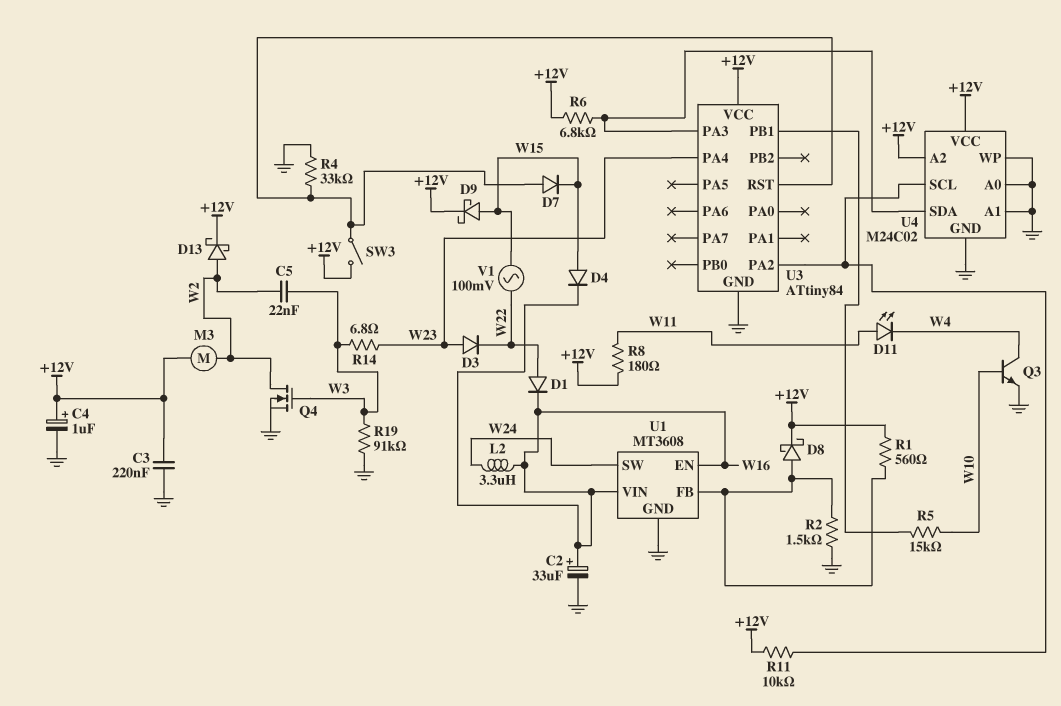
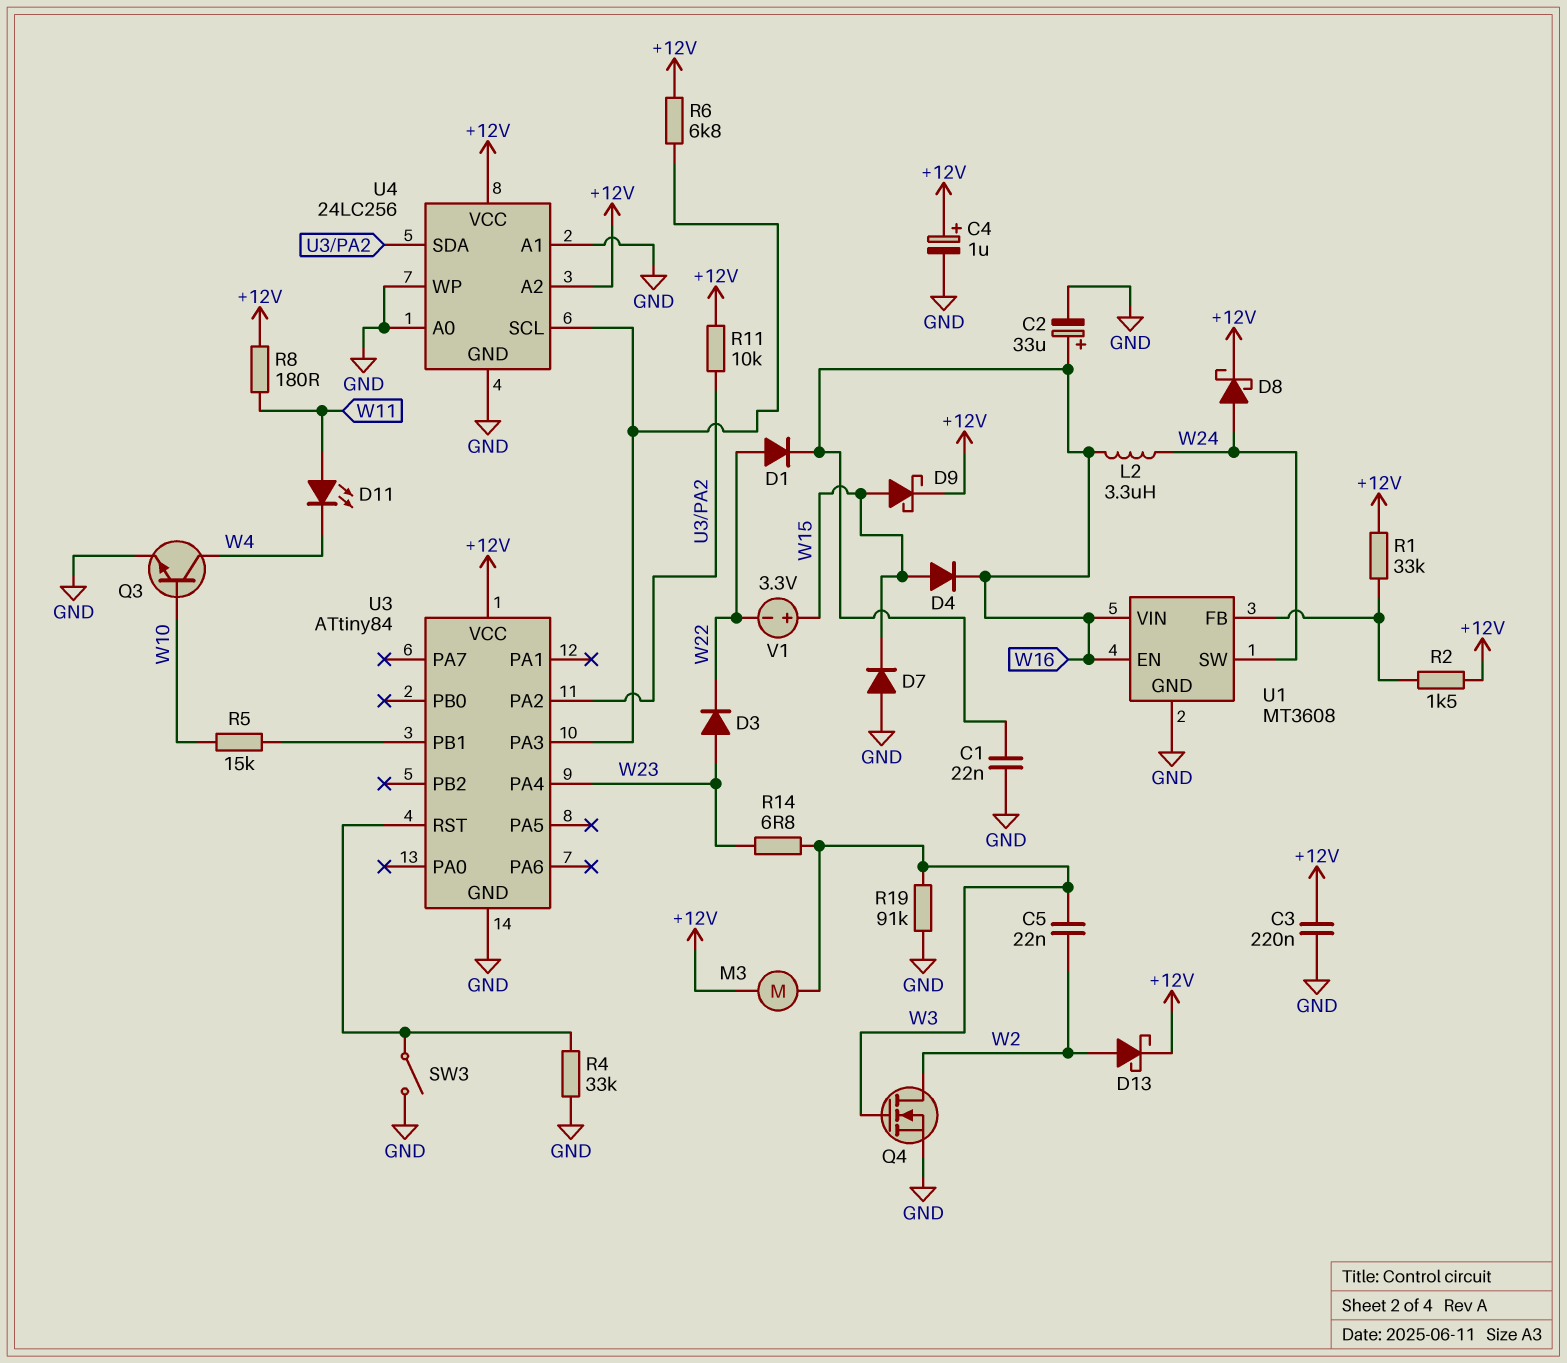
C1: none -> 22nF (GND, W16)
D7: diode (A U3/RST, K W15) -> diode (A GND, K W15)
D8: schottky (A U1/FB, K +12V) -> schottky (A W24, K +12V)
M3: motor (+12V, W2) -> motor (+12V, W3)
R1: 560 (+12V, U1/FB) -> 33k (+12V, U1/FB)
R2: 1.5k (GND, U1/FB) -> 1.5k (+12V, U1/FB)
SW3: switch (+12V, U3/RST) -> switch (GND, U3/RST)
U4: M24C02 -> 24LC256
U4 pin SCL: U3/PA2 -> U3/PA3
U4 pin SDA: U3/PA3 -> U3/PA2
V1: AC 100mV (W15, W22) -> 3.3V (plus W15, minus W22)

